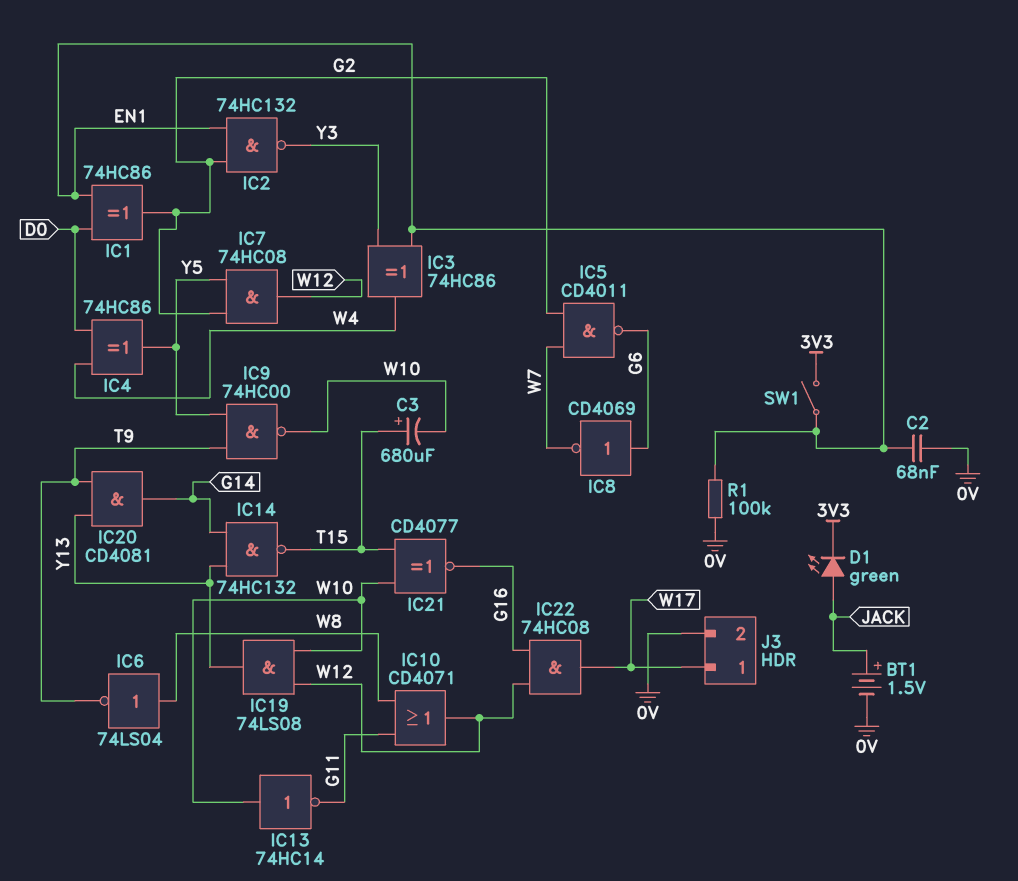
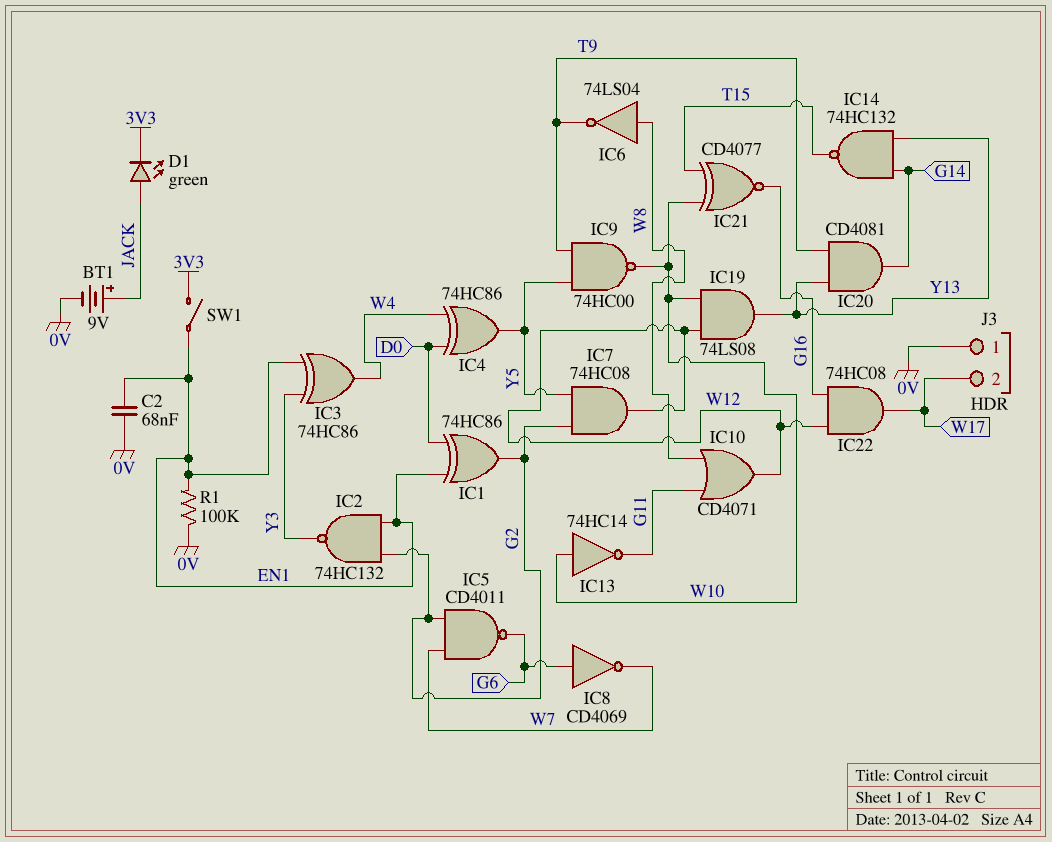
BT1: 1.5V (plus JACK, minus 0V) -> 9V (plus JACK, minus 0V)
C3: 680uF (plus T15, minus W10) -> none
J3 pin 1: W17 -> 0V
J3 pin 2: 0V -> W17

